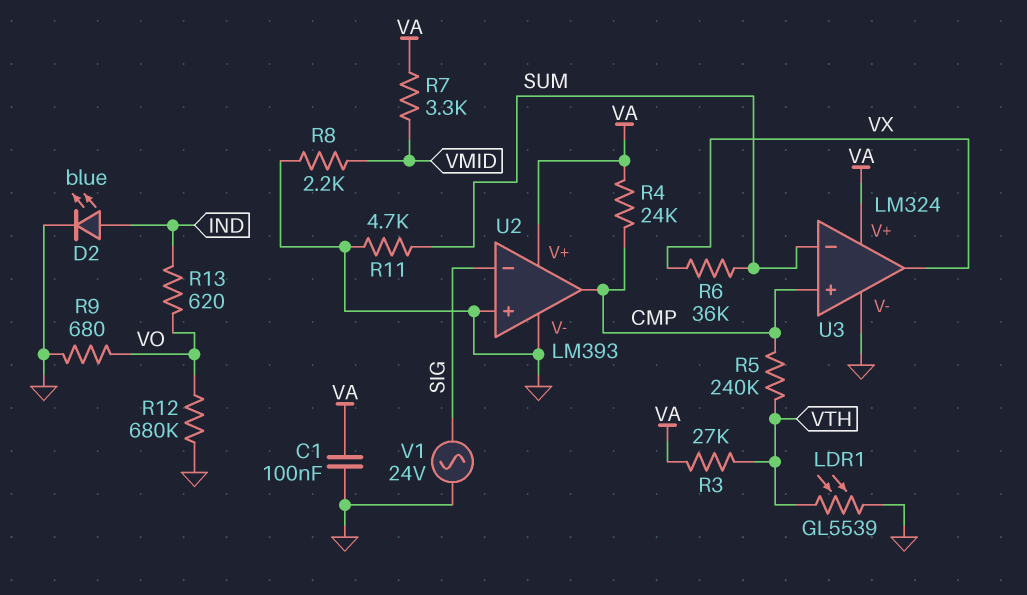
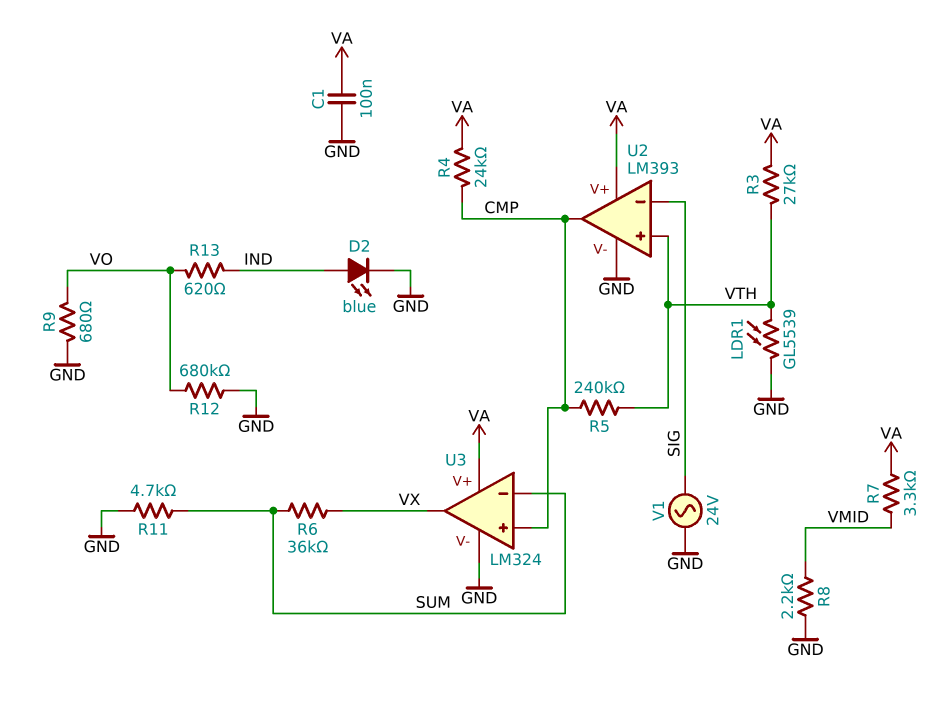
U2 pin in+: GND -> VTH

